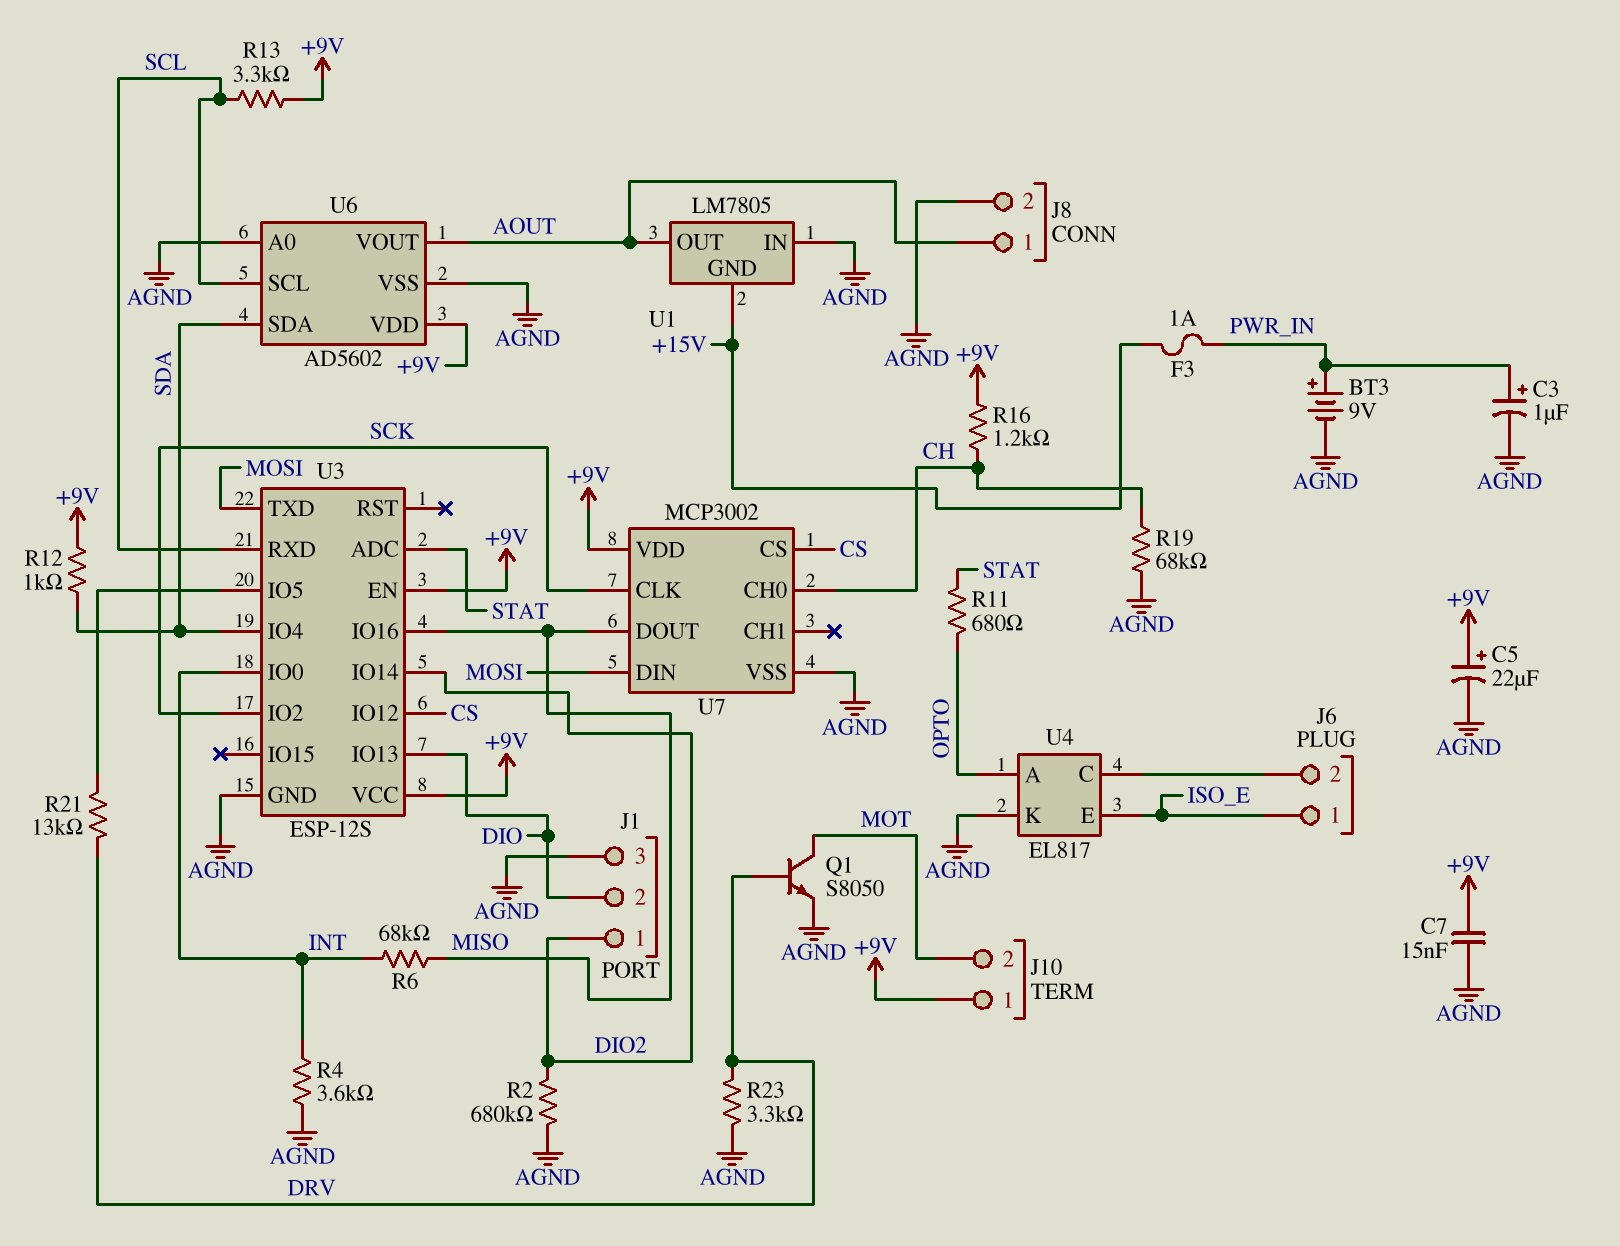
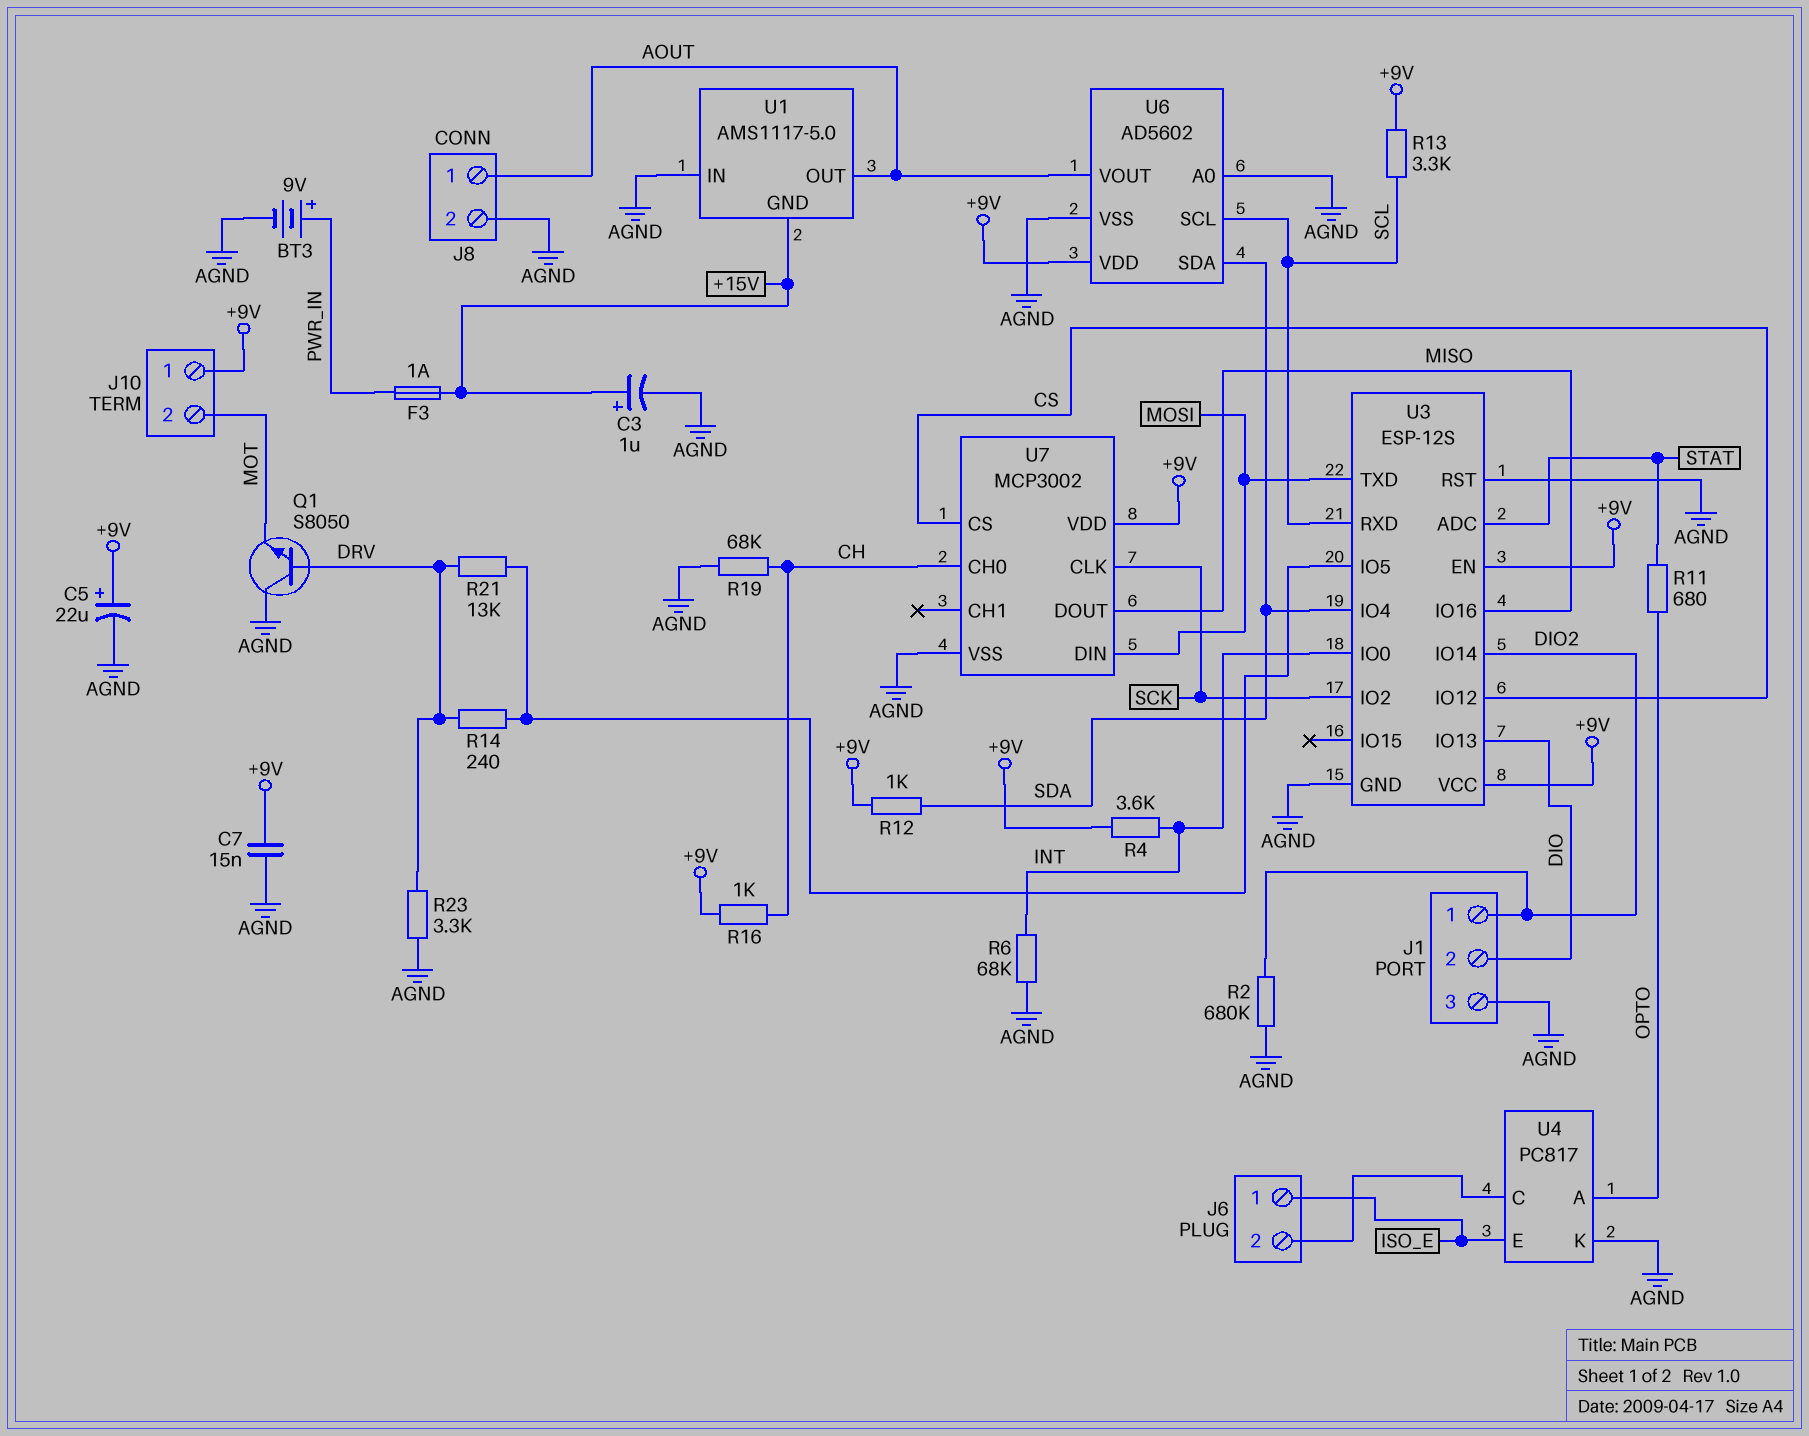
C3: 1uF (plus PWR_IN, minus AGND) -> 1uF (plus +15V, minus AGND)
Q1: NPN S8050 (B DRV, C MOT, E AGND) -> NPN S8050 (B DRV, C AGND, E MOT)
R4: 3.6k (AGND, INT) -> 3.6k (+9V, INT)
R6: 68k (INT, MISO) -> 68k (AGND, INT)
R14: none -> 240 (DRV, U3/IO5)
R16: 1.2k (+9V, CH) -> 1k (+9V, CH)
U1: LM7805 -> AMS1117-5.0
U3 pin RST: none -> AGND
U4: EL817 -> PC817

